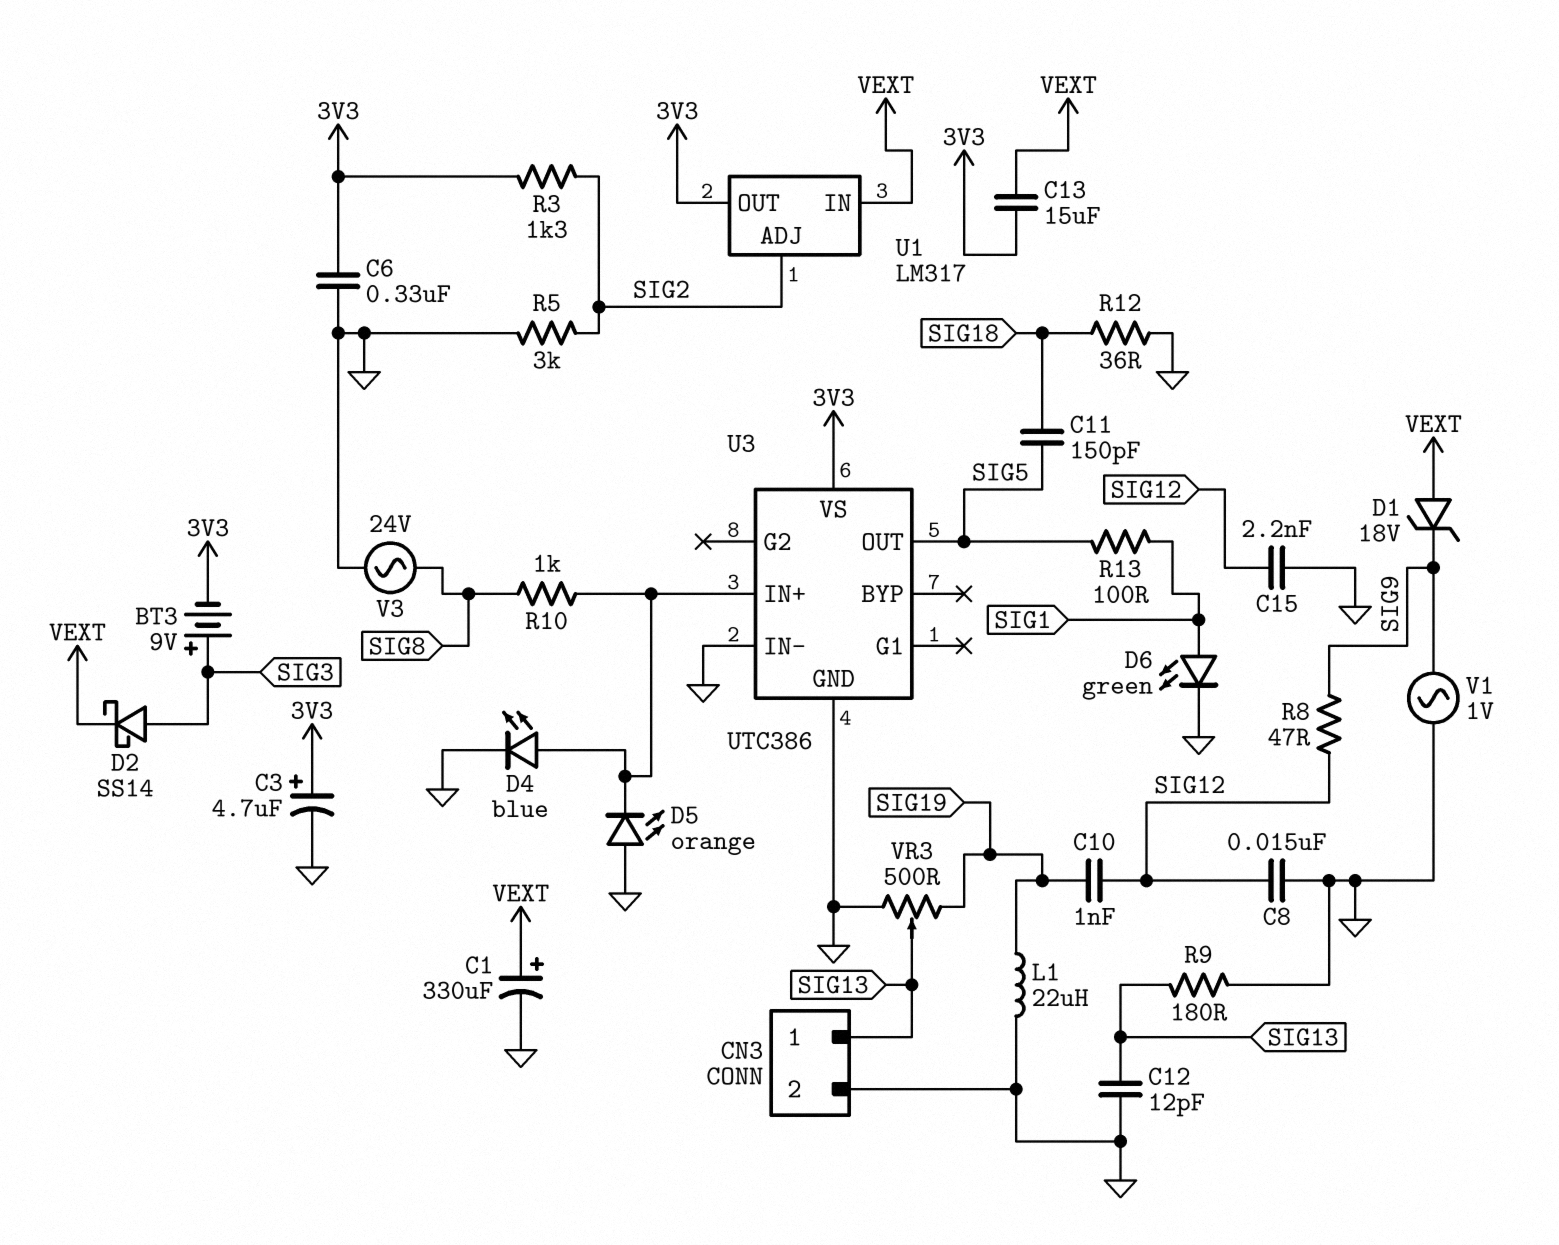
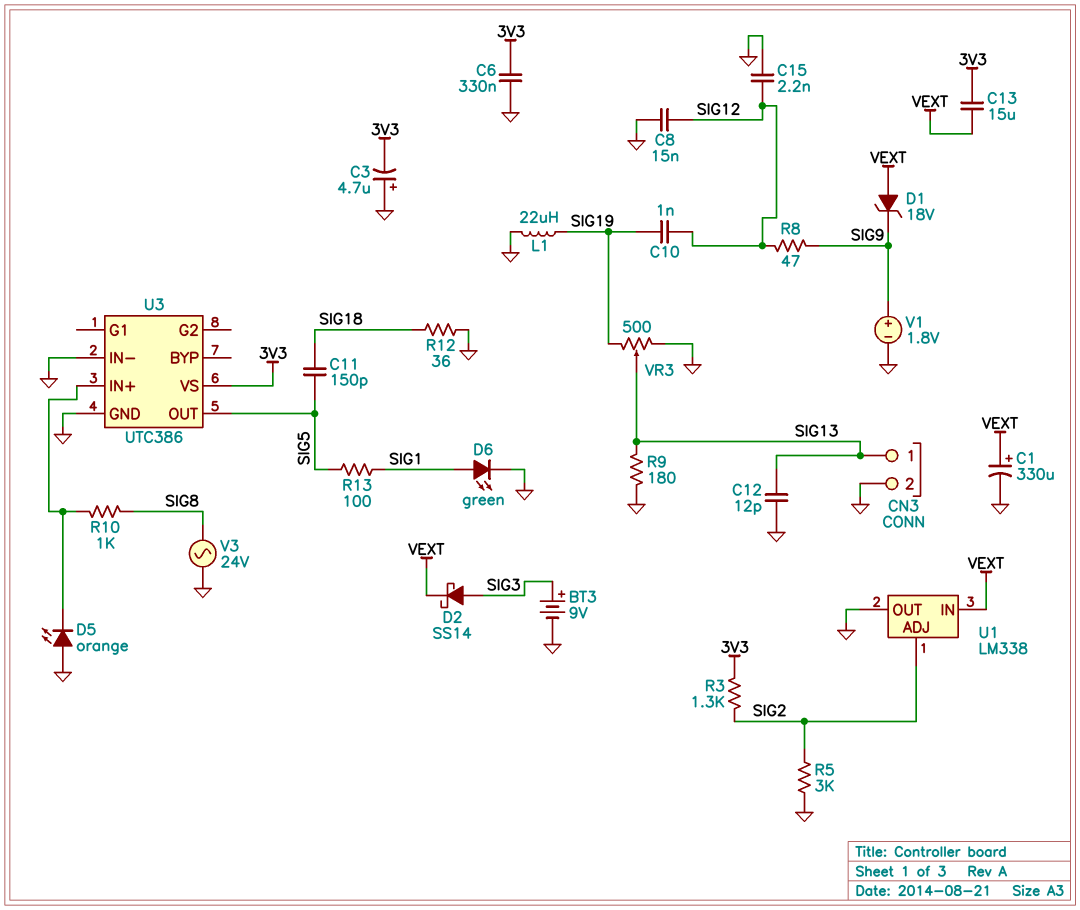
BT3: 9V (plus SIG3, minus 3V3) -> 9V (plus SIG3, minus GND)
C3: 4.7uF (plus 3V3, minus GND) -> 4.7uF (plus GND, minus 3V3)
D4: LED blue (A U3/IN+, K GND) -> none
U1: LM317 -> LM338
U1 pin OUT: 3V3 -> GND
V1: AC 1V (GND, SIG9) -> 1.8V (plus SIG9, minus GND)

